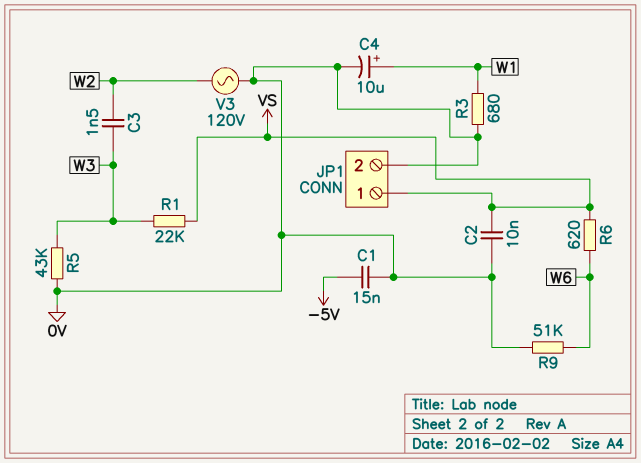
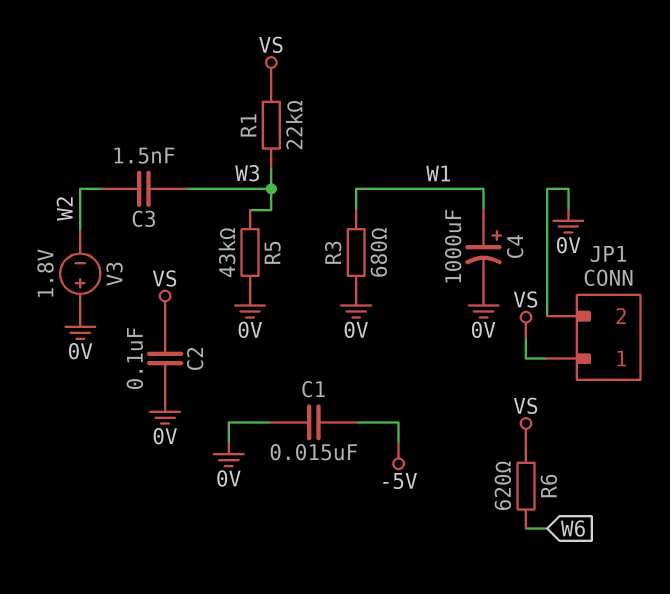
C2: 10nF (0V, VS) -> 100nF (0V, VS)
C4: 10uF (plus W1, minus 0V) -> 1000uF (plus W1, minus 0V)
R9: 51k (0V, W6) -> none
V3: AC 120V (0V, W2) -> 1.8V (plus 0V, minus W2)

